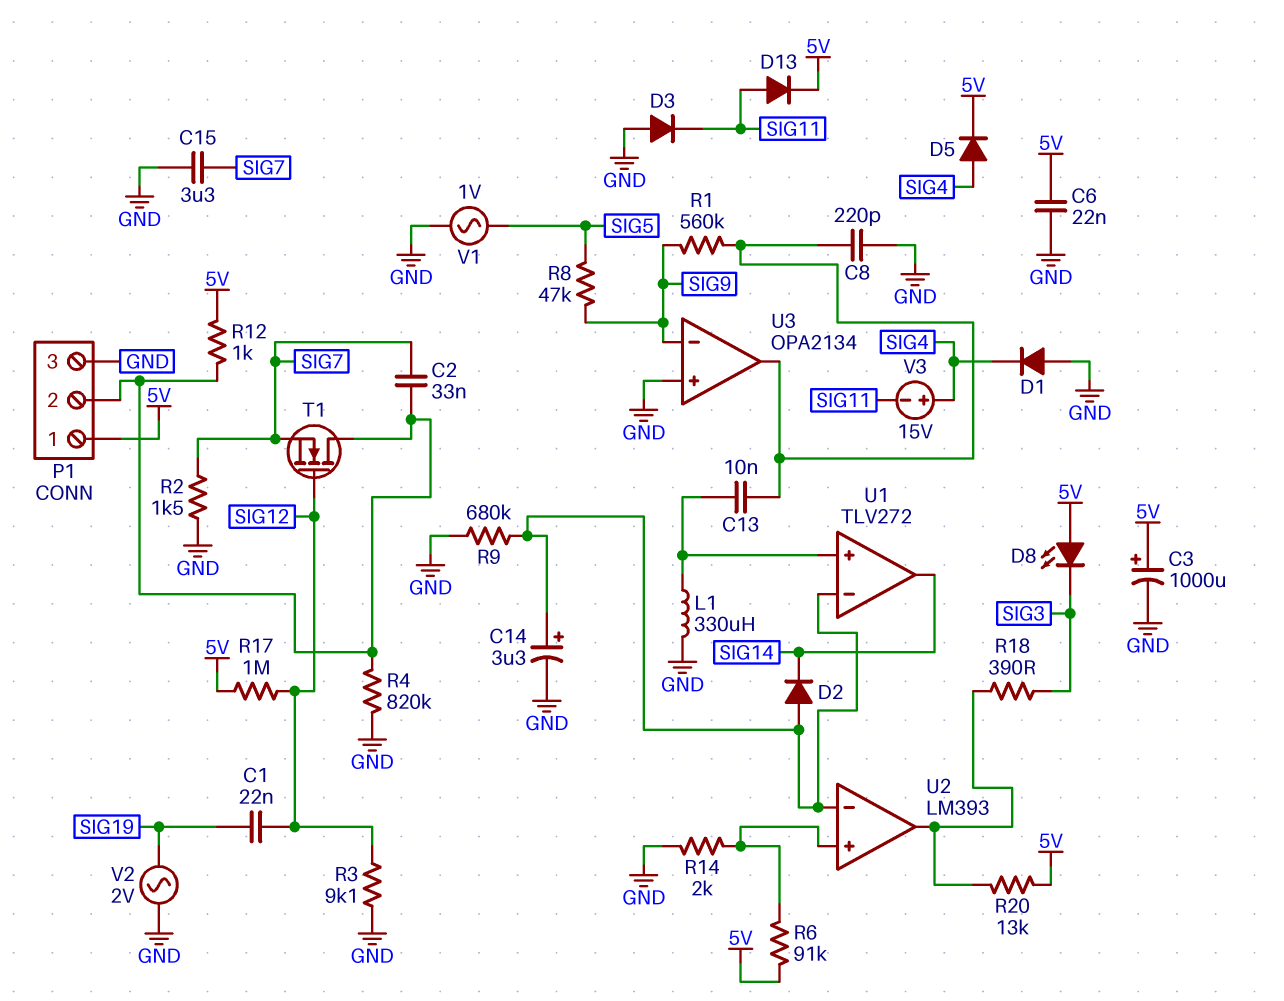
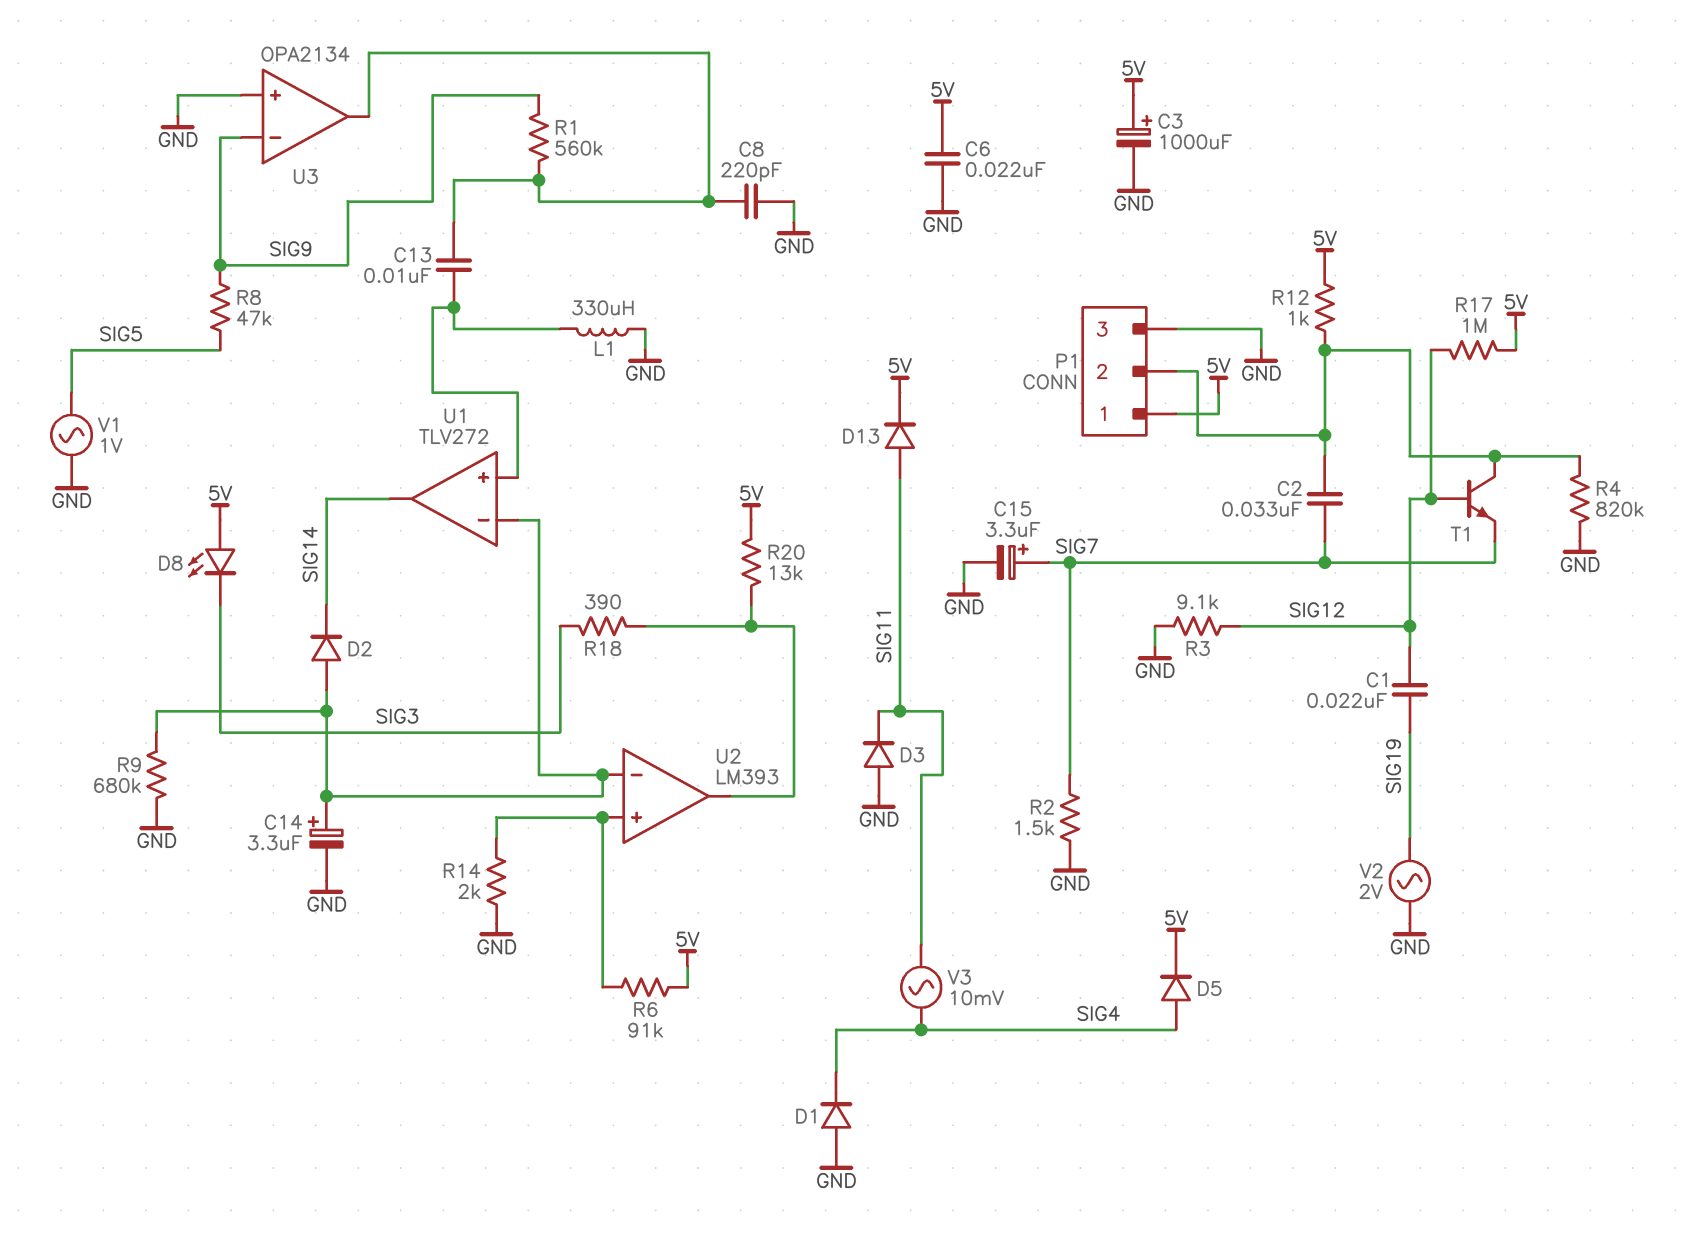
C15: 3.3uF (GND, SIG7) -> 3.3uF (plus SIG7, minus GND)
T1: NMOS (G SIG12, D P1/2, S SIG7) -> NPN (B SIG12, C P1/2, E SIG7)
V3: 15V (plus SIG4, minus SIG11) -> AC 10mV (SIG4, SIG11)

